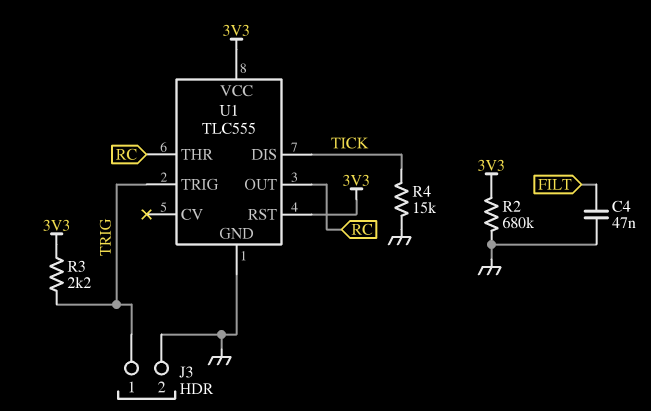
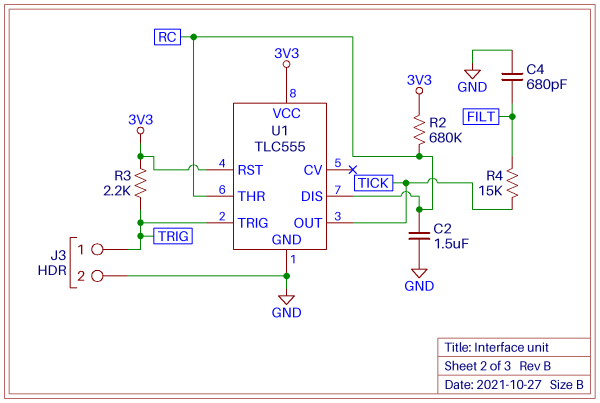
C2: none -> 1.5uF (GND, RC)
C4: 47nF (FILT, GND) -> 680pF (FILT, GND)
R2: 680k (3V3, GND) -> 680k (3V3, RC)
R4: 15k (GND, TICK) -> 15k (FILT, TICK)
U1 pin DIS: TICK -> RC
U1 pin OUT: RC -> TICK

